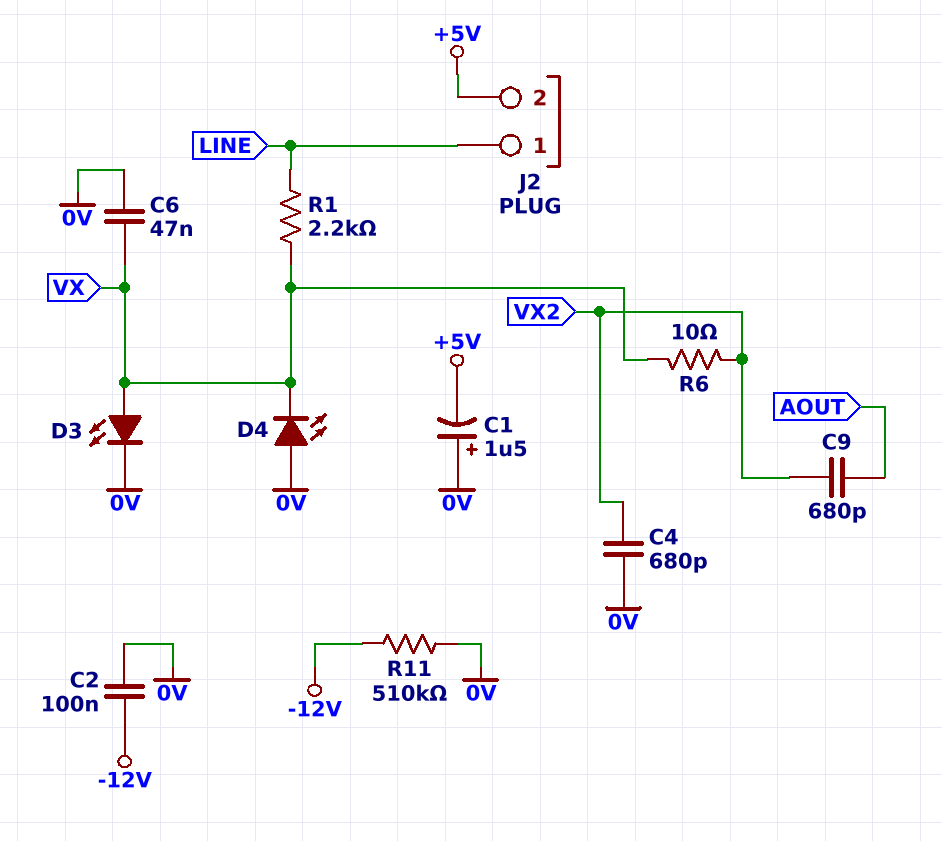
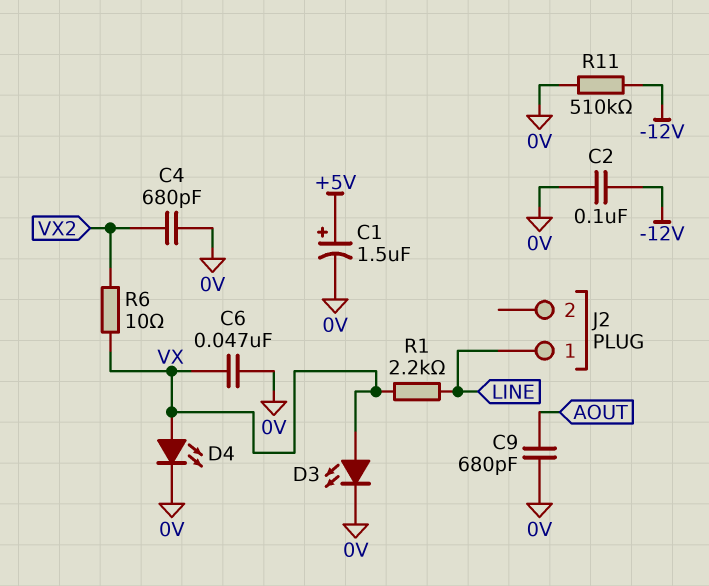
C1: 1.5uF (plus 0V, minus +5V) -> 1.5uF (plus +5V, minus 0V)
C9: 680pF (AOUT, VX2) -> 680pF (0V, AOUT)
D4: LED (A 0V, K VX) -> LED (A VX, K 0V)
J2 pin 2: +5V -> none

